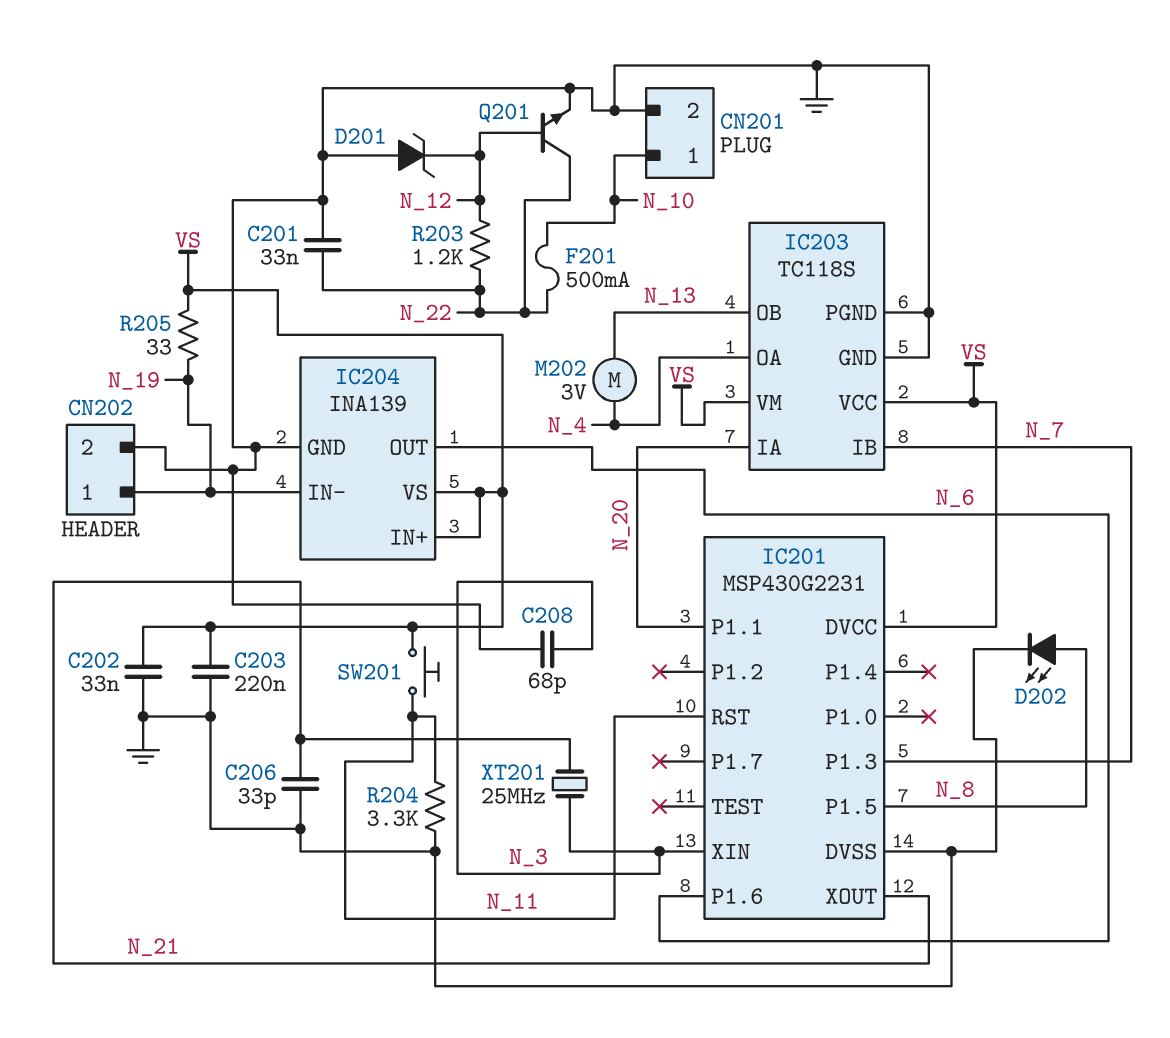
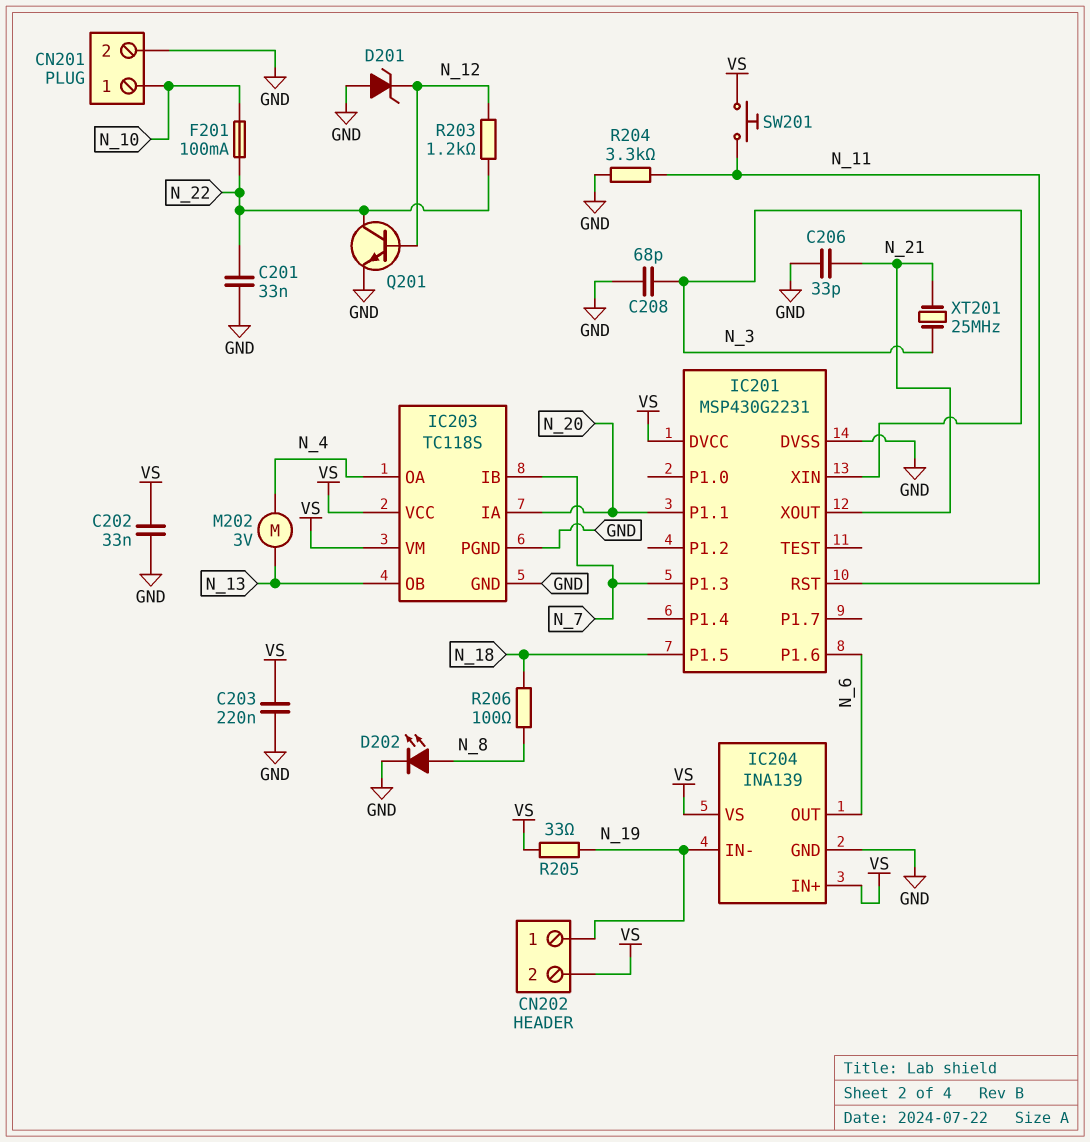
CN202 pin 2: GND -> VS
F201: 500mA (N_10, N_22) -> 100mA (N_10, N_22)
IC201 pin P1.5: N_8 -> N_18
R206: none -> 100 (N_8, N_18)

